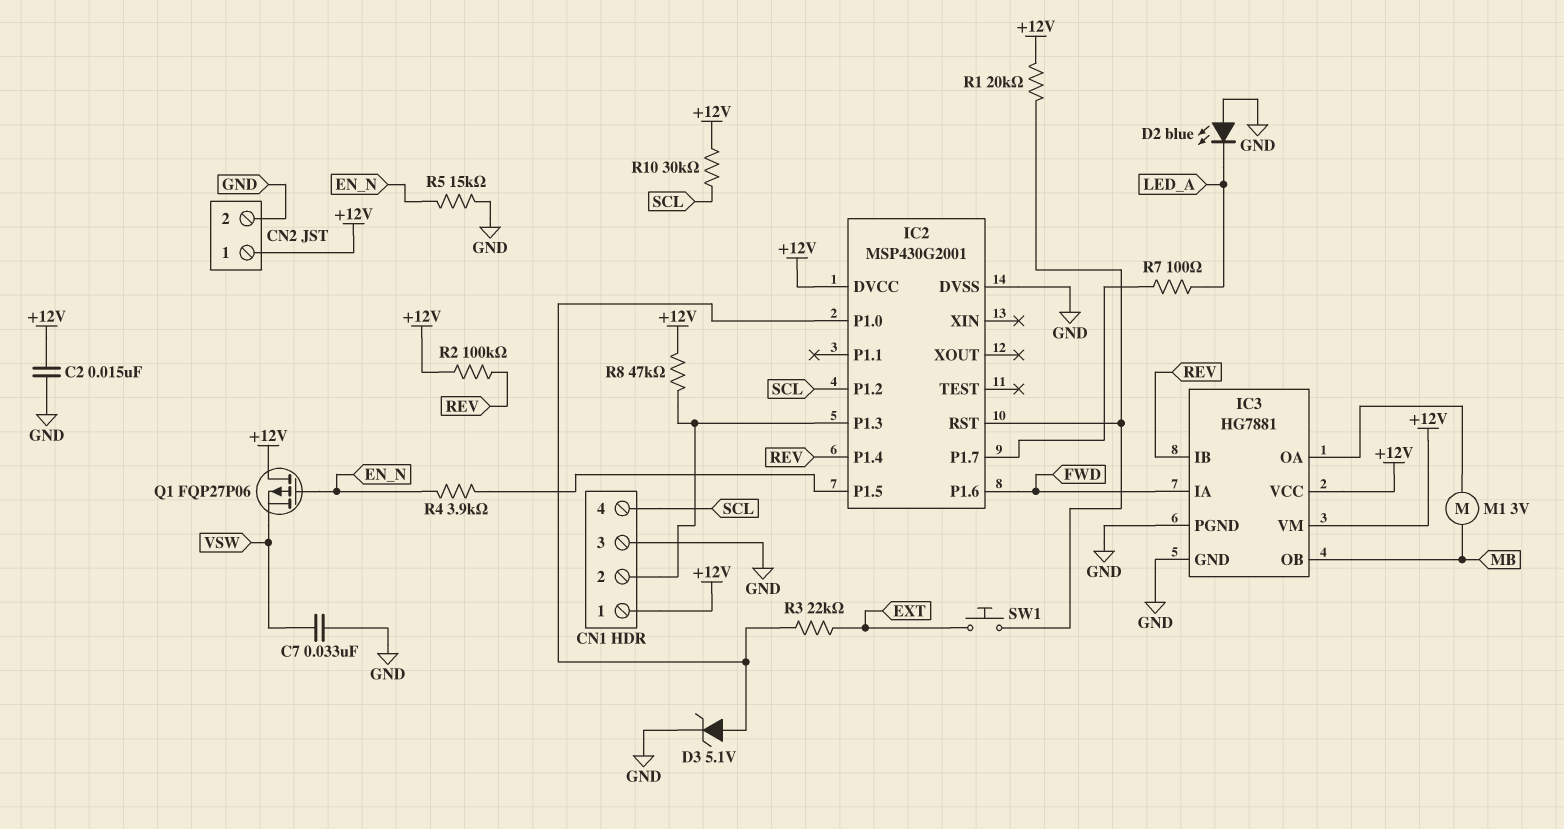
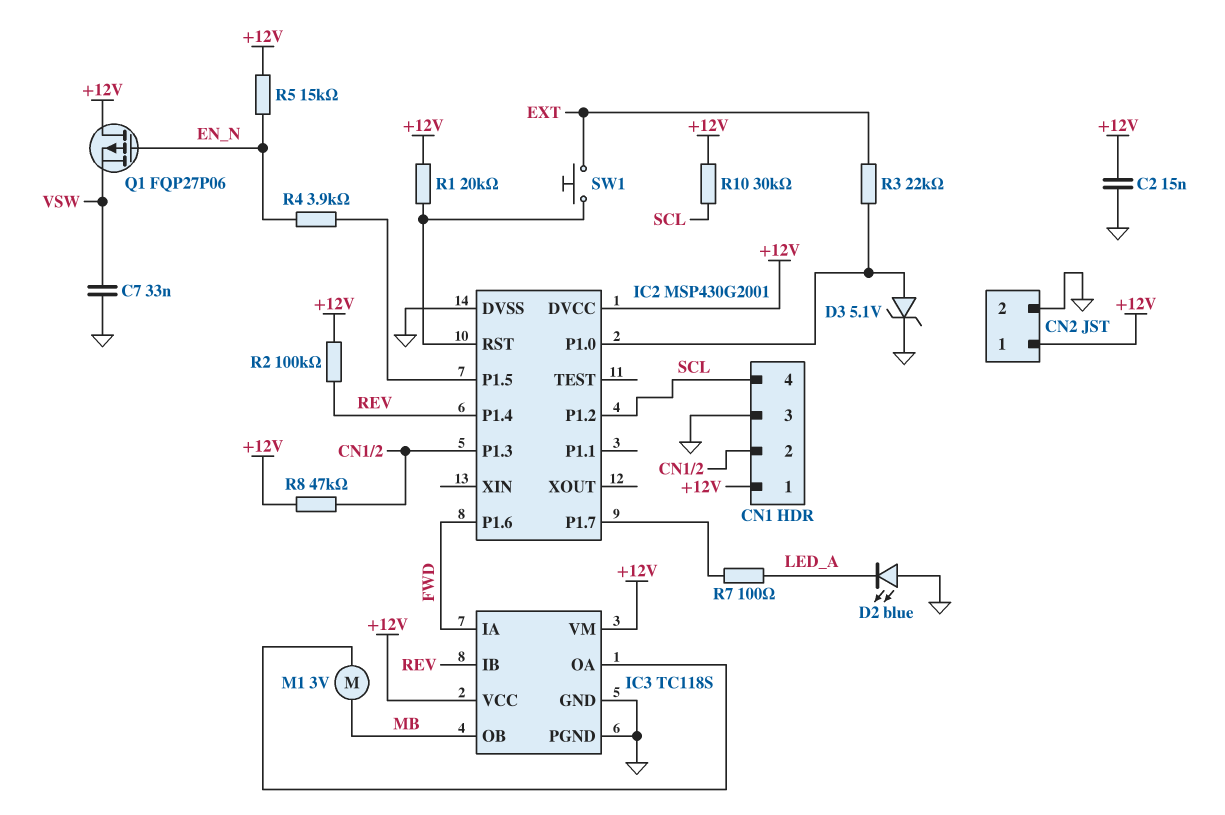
IC3: HG7881 -> TC118S
R5: 15k (EN_N, GND) -> 15k (+12V, EN_N)

